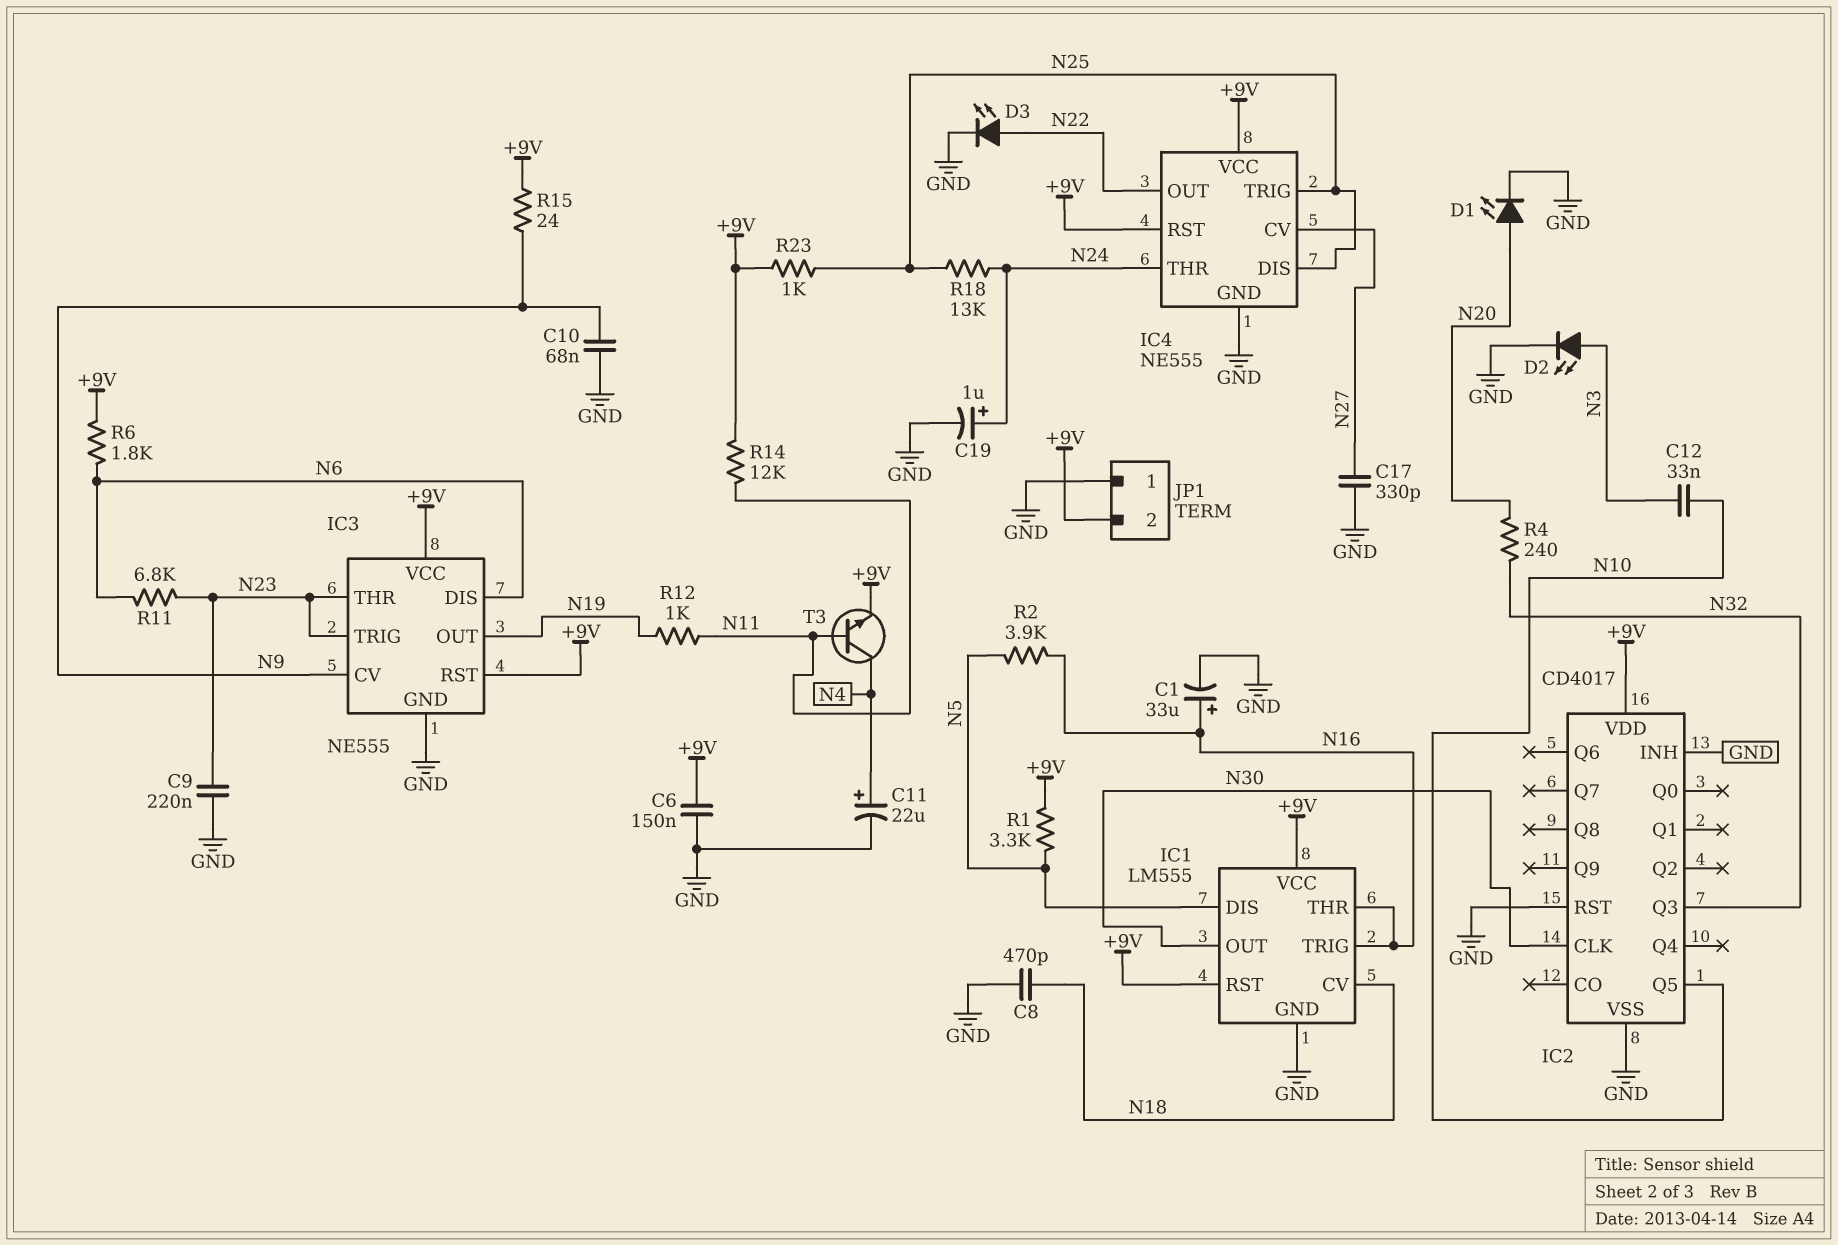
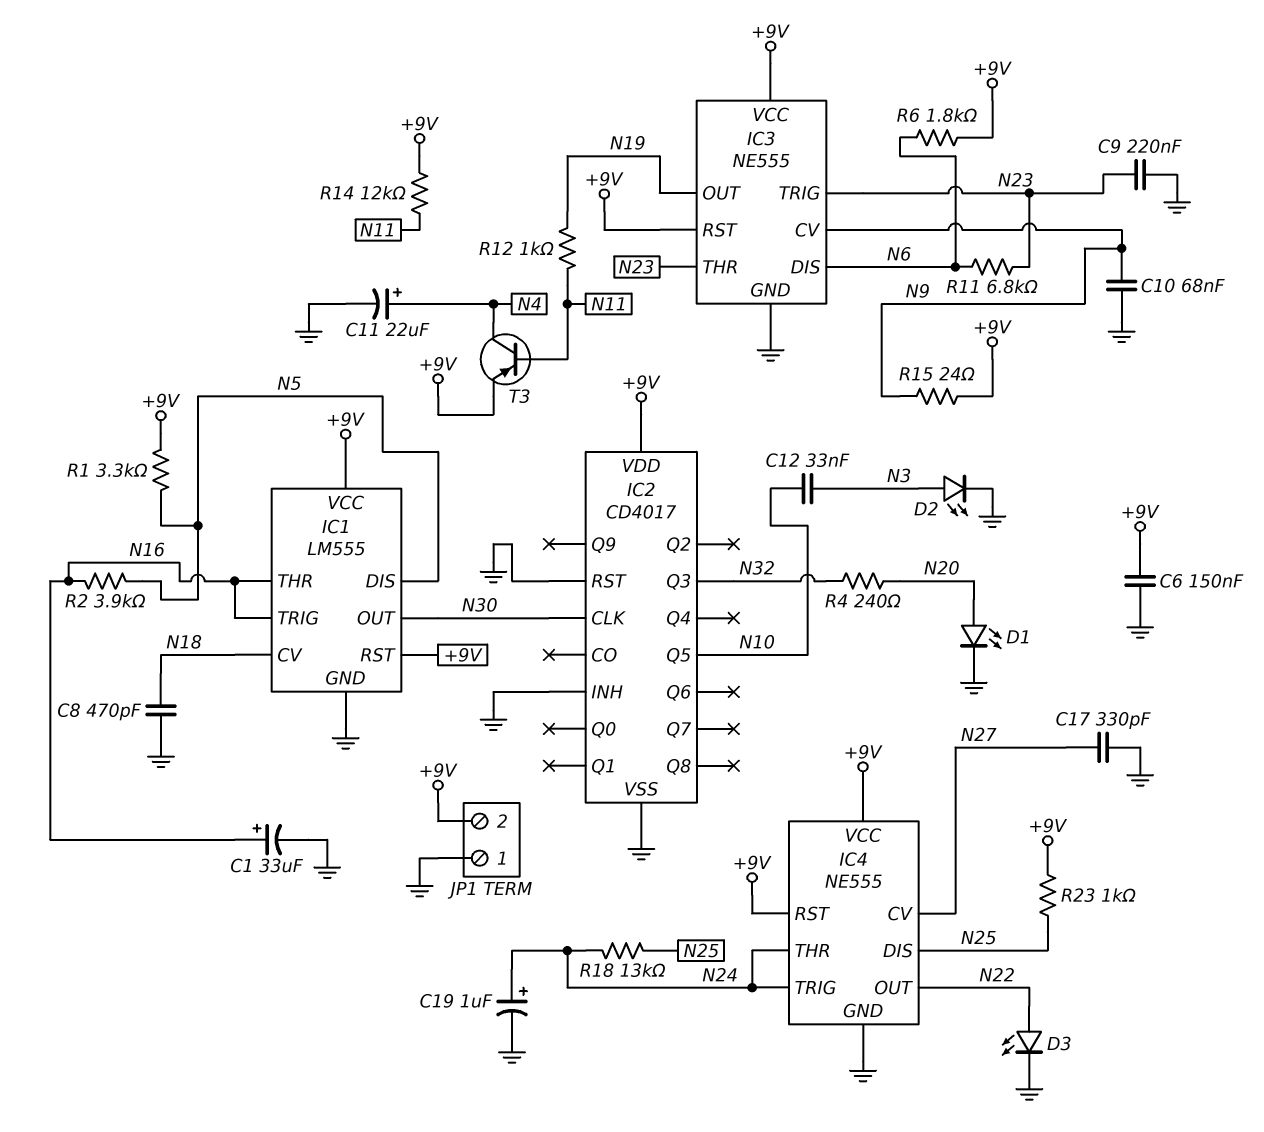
IC4 pin TRIG: N25 -> N24
T3: NPN (B N11, C N4, E +9V) -> PNP (B N11, C N4, E +9V)

